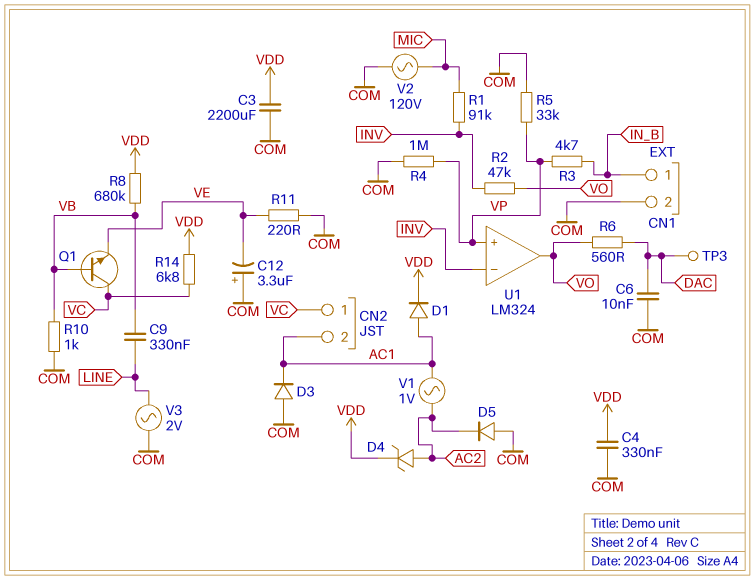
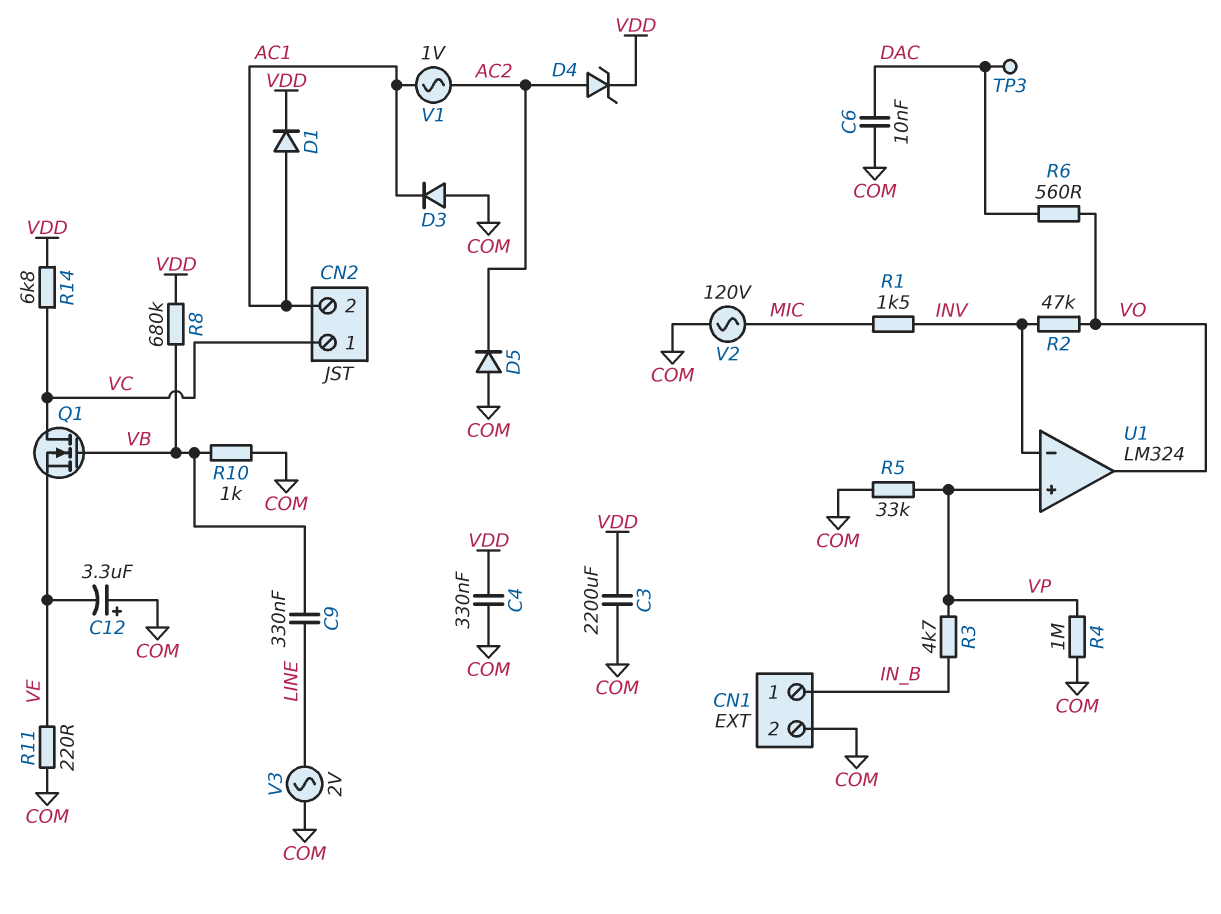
Q1: NPN (B VB, C VC, E VE) -> NMOS (G VB, D VC, S VE)
R1: 91k (INV, MIC) -> 1.5k (INV, MIC)

